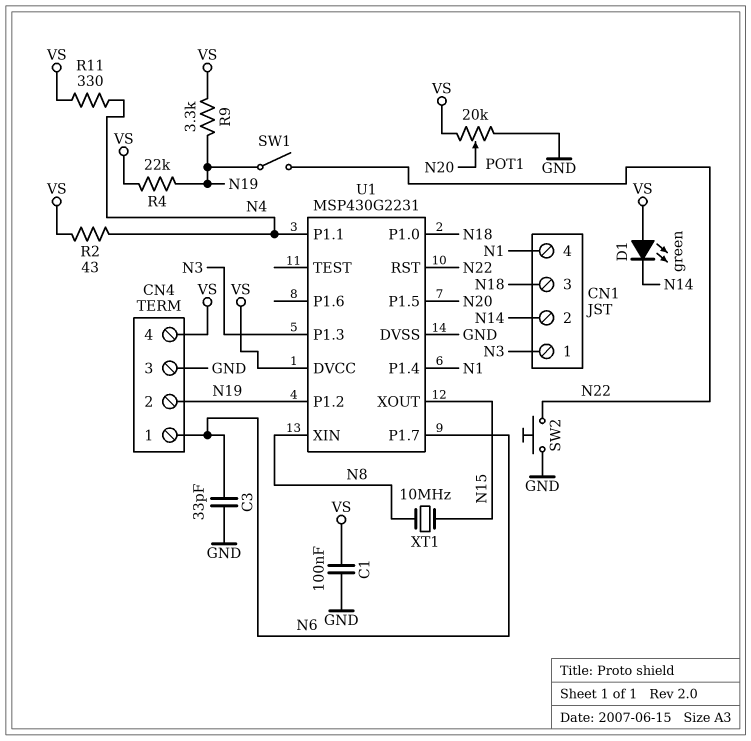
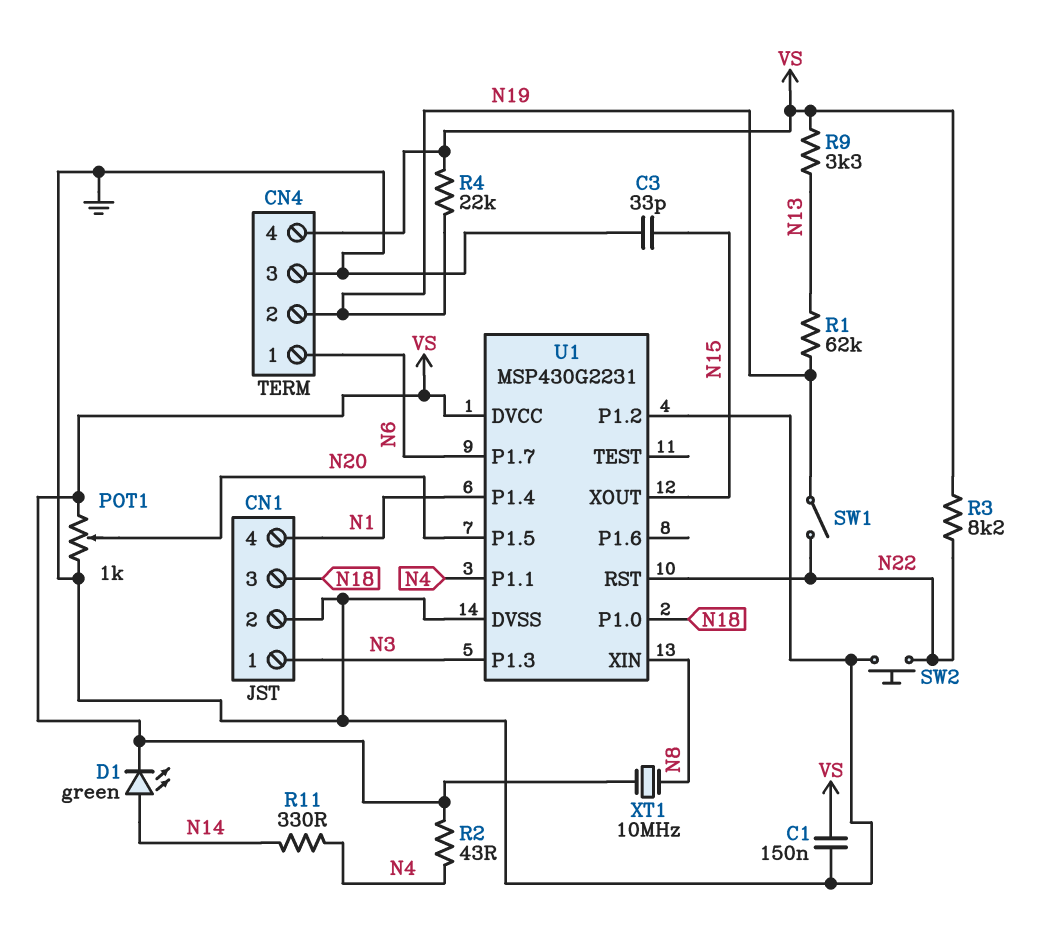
C1: 100nF (GND, VS) -> 150nF (GND, VS)
C3: 33pF (GND, N6) -> 33pF (GND, N15)
CN1 pin 2: N14 -> GND
D1: LED green (A VS, K N14) -> LED green (A N14, K VS)
POT1: 20k (GND, VS, wiper N20) -> 1k (GND, VS, wiper N20)
R1: none -> 62k (N13, N19)
R3: none -> 8.2k (N22, VS)
R9: 3.3k (N19, VS) -> 3.3k (N13, VS)
R11: 330 (N4, VS) -> 330 (N4, N14)
U1 pin P1.2: N19 -> GND
XT1: 10MHz (N8, N15) -> 10MHz (N8, VS)

